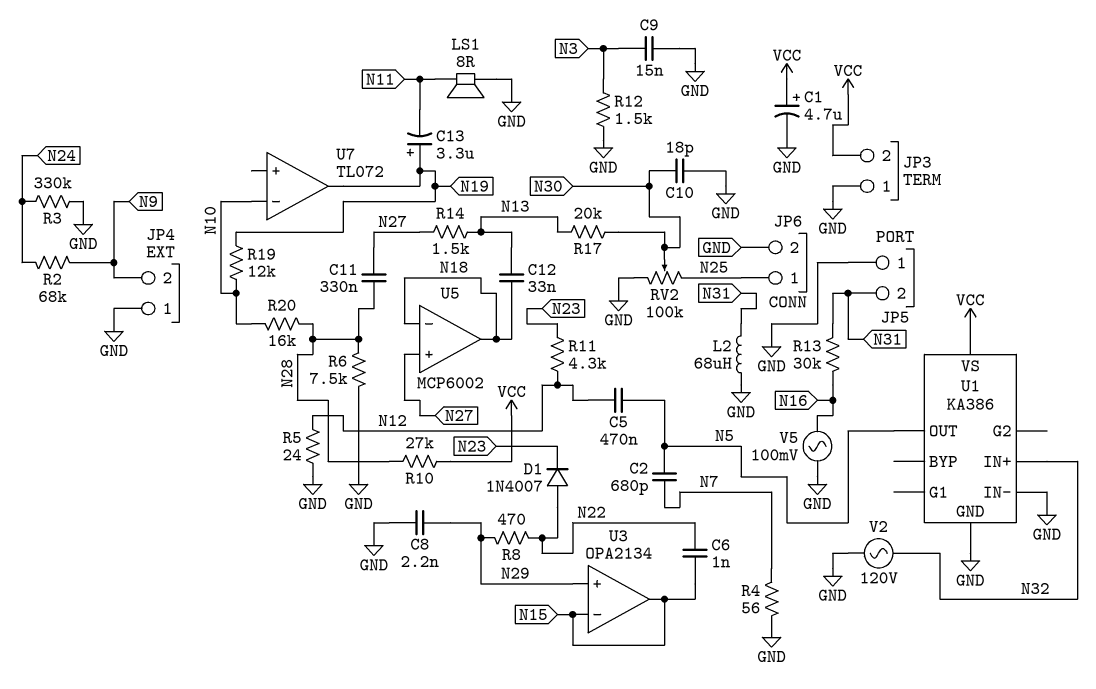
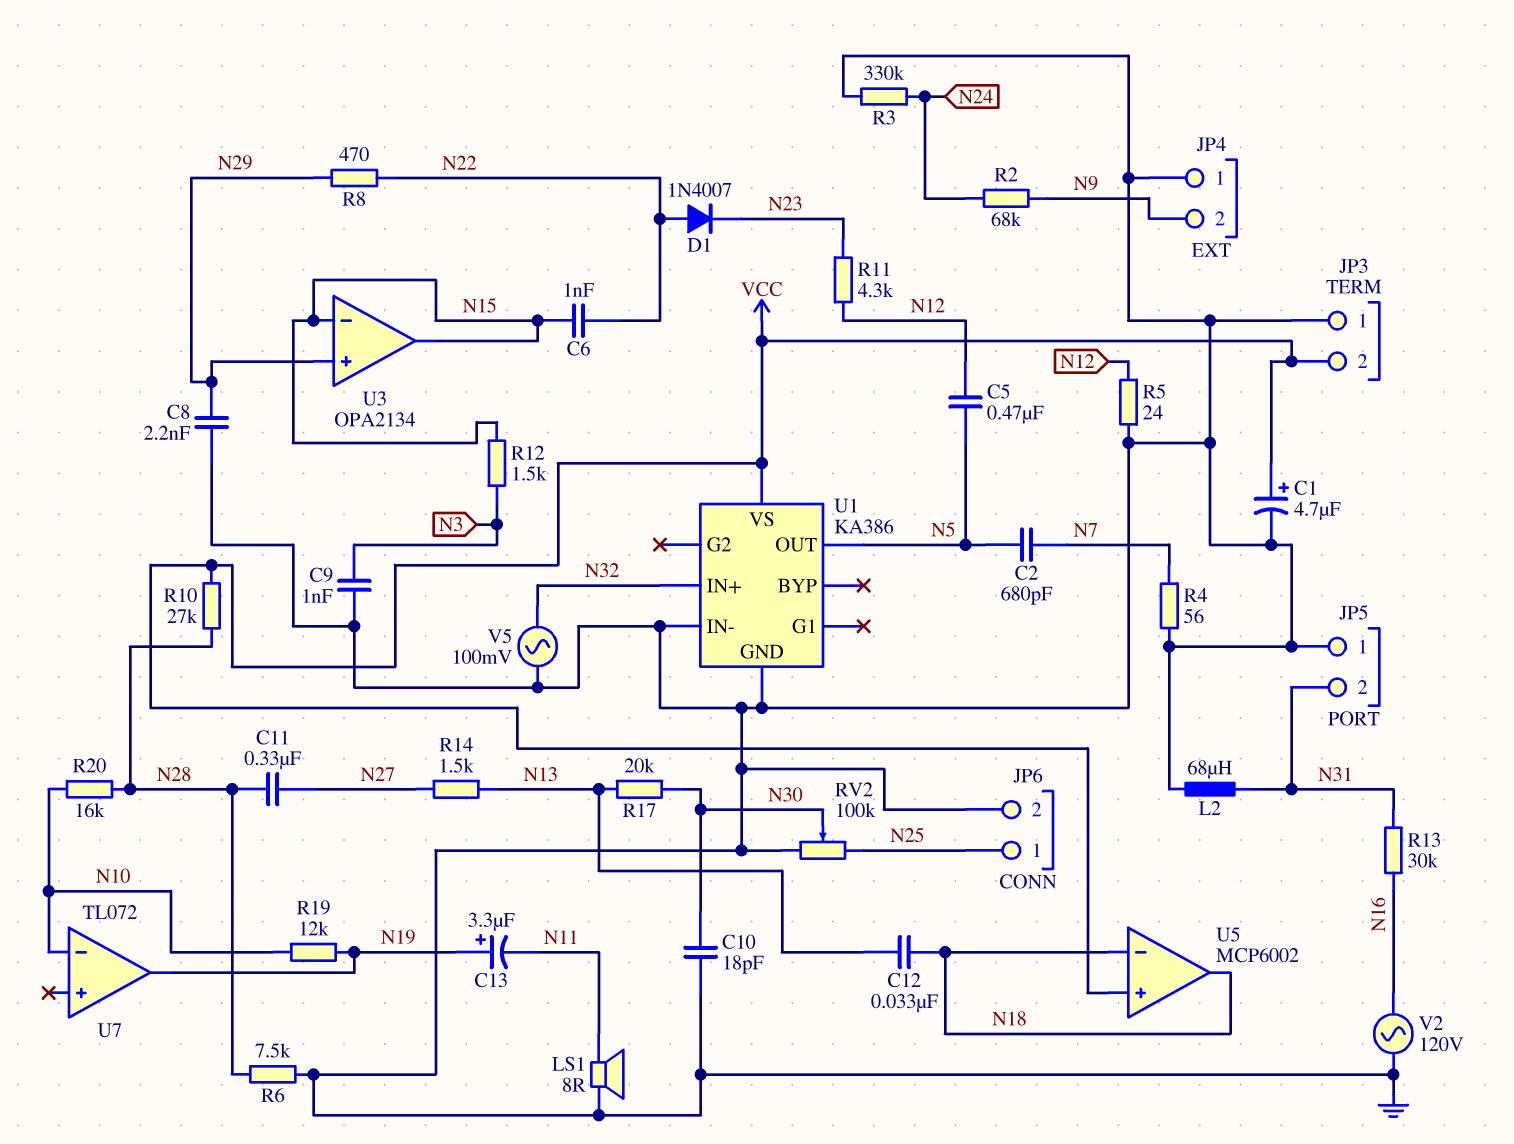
C9: 15nF (GND, N3) -> 1nF (GND, N3)
R12: 1.5k (GND, N3) -> 1.5k (N3, N15)
U5 pin in+: N27 -> VCC
V2: AC 120V (GND, N32) -> AC 120V (GND, N16)
V5: AC 100mV (GND, N16) -> AC 100mV (GND, N32)

